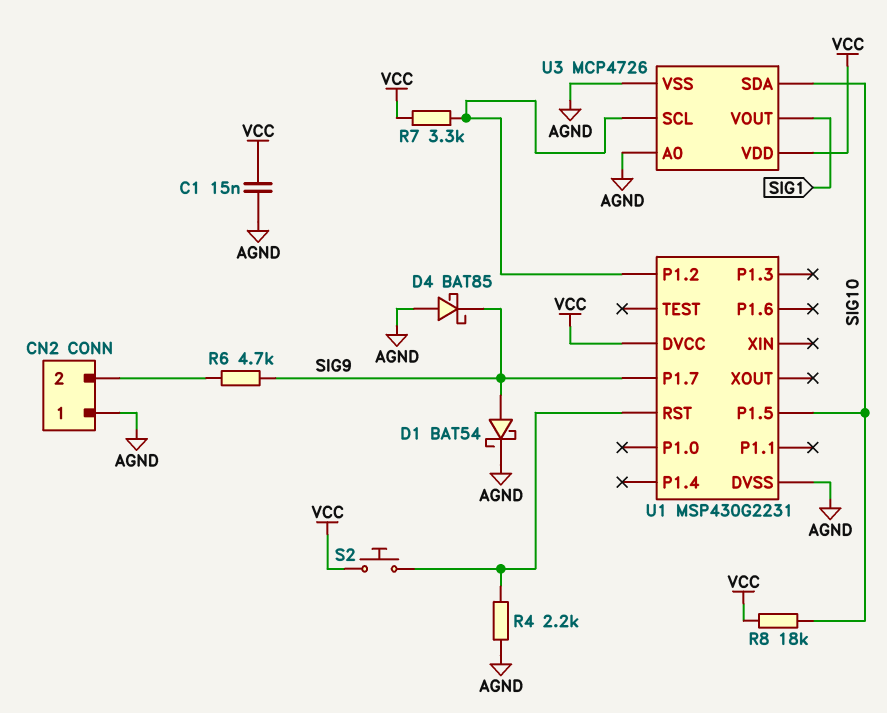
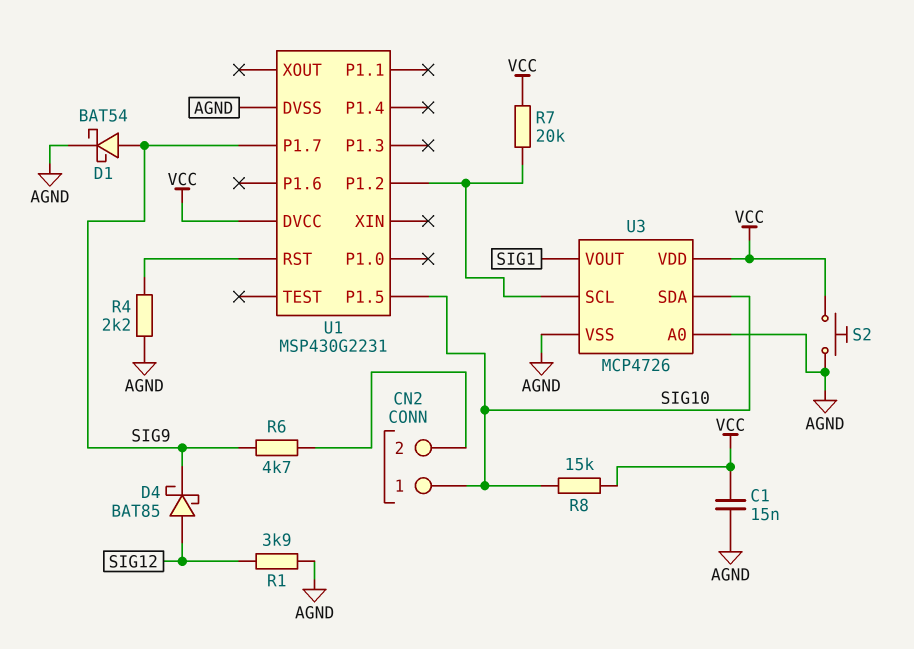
CN2 pin 1: AGND -> SIG10
D4: schottky BAT85 (A AGND, K SIG9) -> schottky BAT85 (A SIG12, K SIG9)
R1: none -> 3.9k (AGND, SIG12)
R7: 3.3k (U1/P1.2, VCC) -> 20k (U1/P1.2, VCC)
R8: 18k (SIG10, VCC) -> 15k (SIG10, VCC)
S2: button (U1/RST, VCC) -> button (AGND, VCC)

